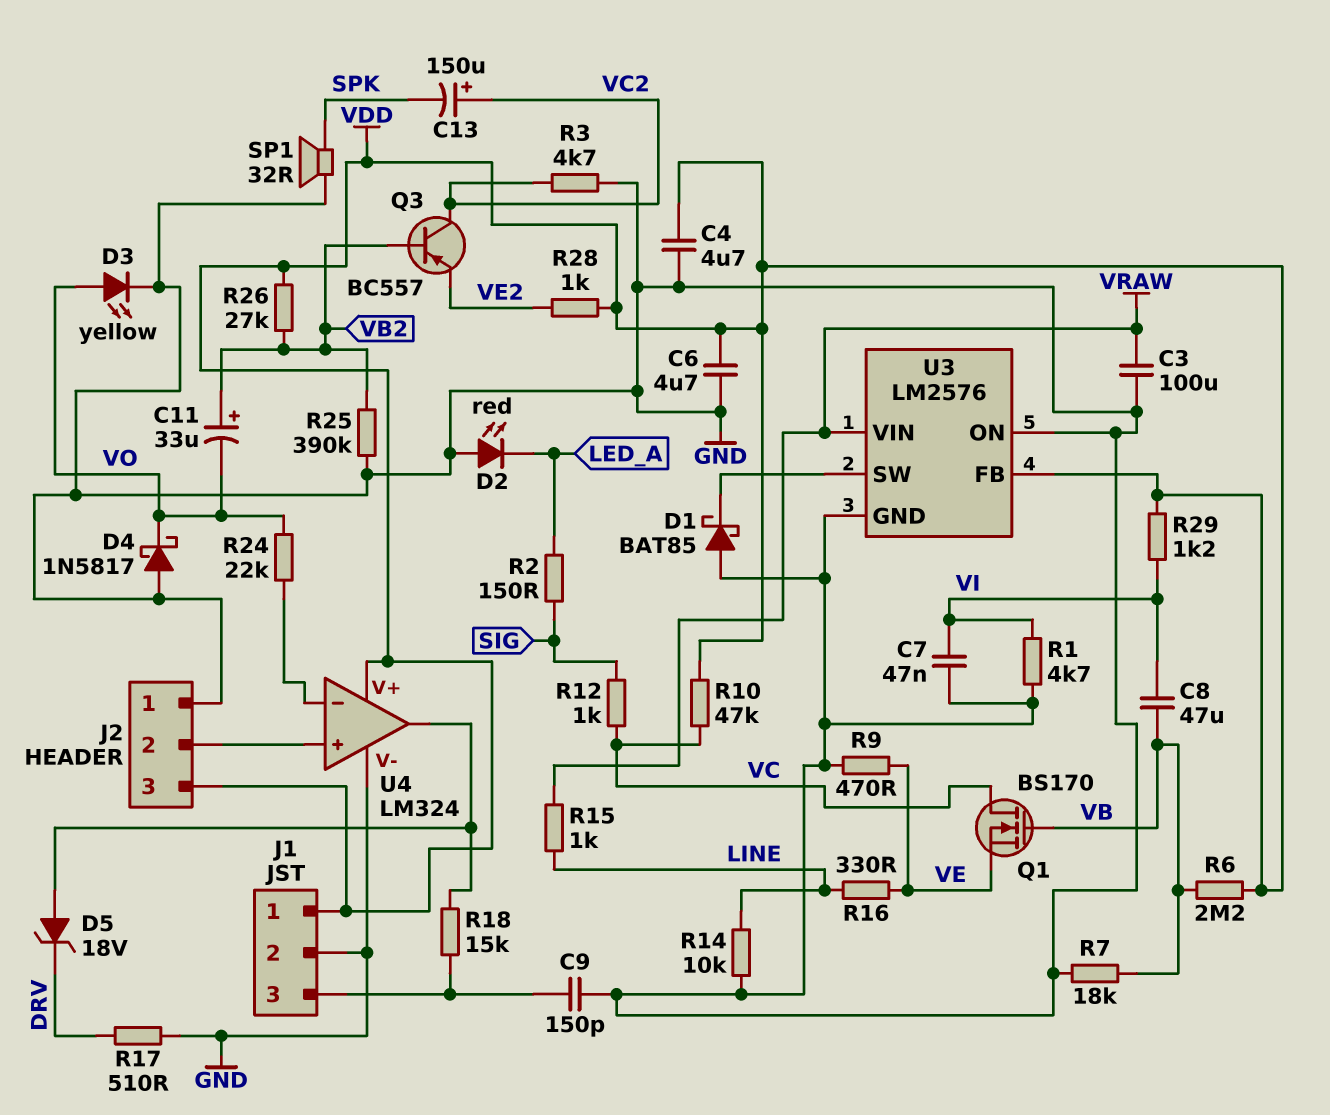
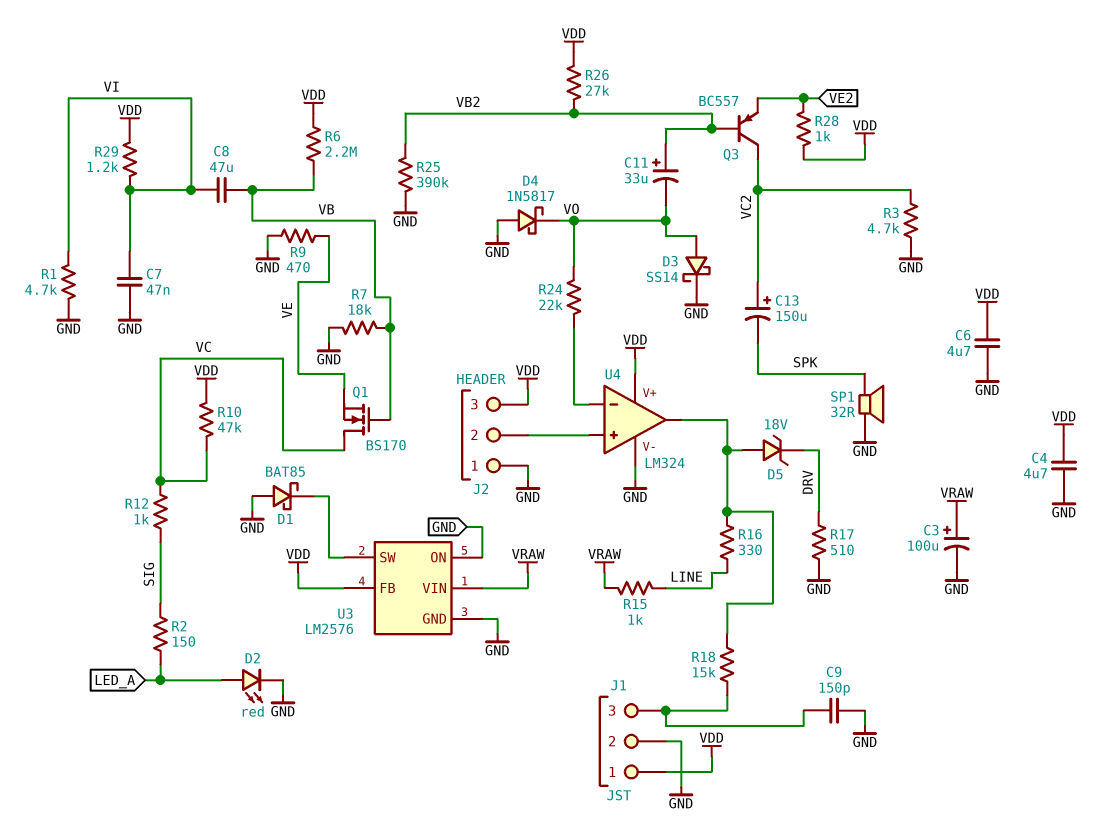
C3: 100uF (GND, VRAW) -> 100uF (plus VRAW, minus GND)
D2: LED red (A GND, K LED_A) -> LED red (A LED_A, K GND)
D3: LED yellow (A VO, K GND) -> schottky SS14 (A VO, K GND)
R14: 10k (GND, LINE) -> none
R16: 330 (LINE, VE) -> 330 (LINE, U4/out)

